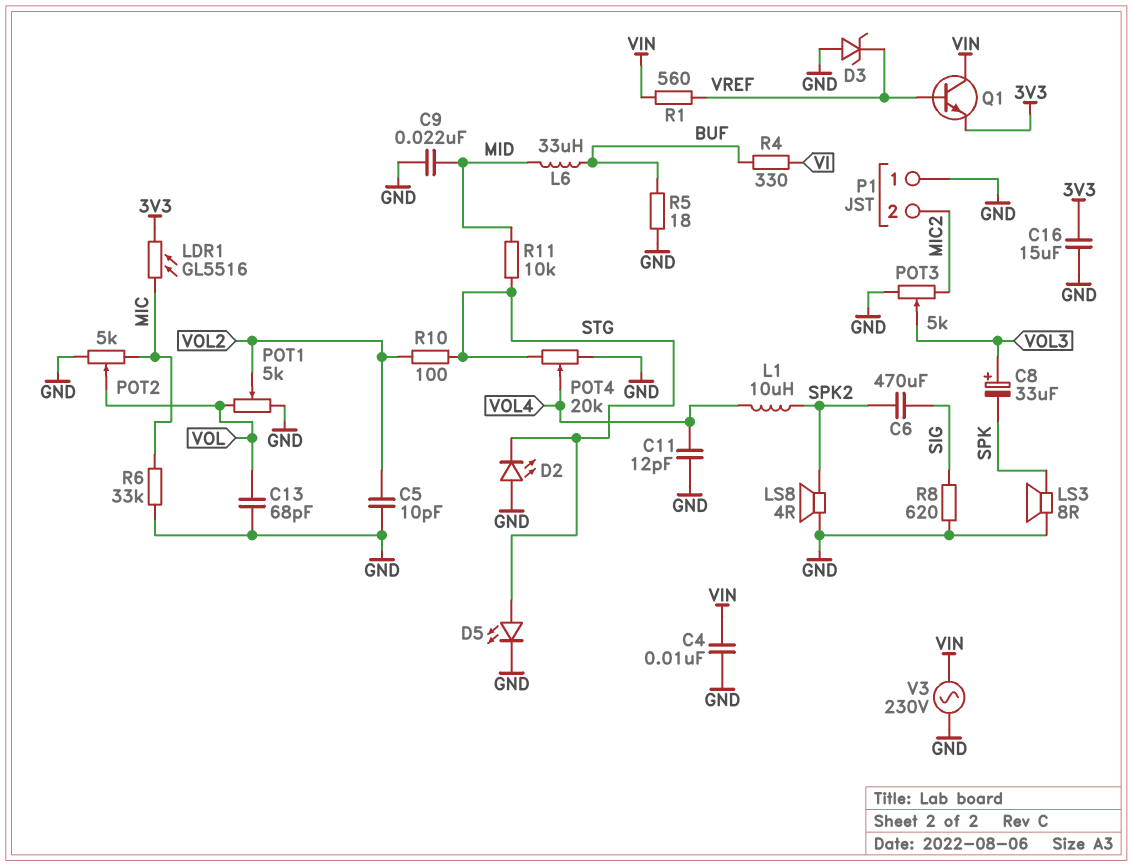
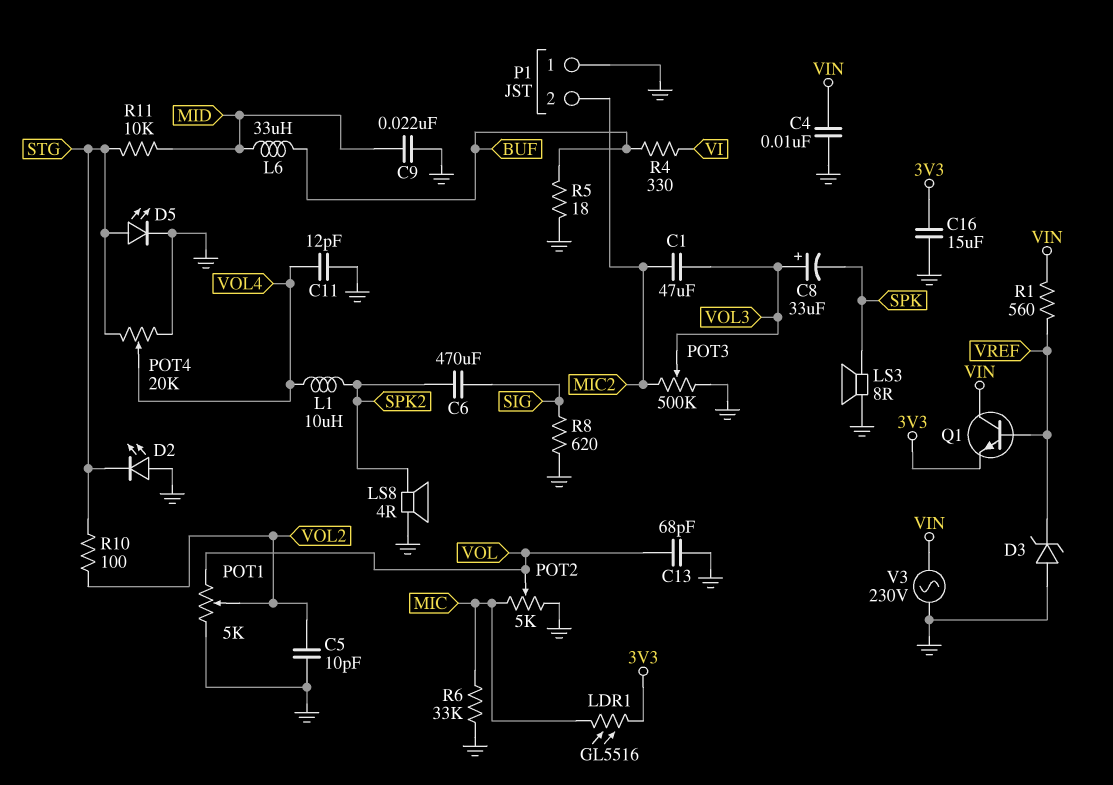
C1: none -> 47uF (MIC2, VOL3)
POT3: 5k (GND, MIC2, wiper VOL3) -> 500k (GND, MIC2, wiper VOL3)

